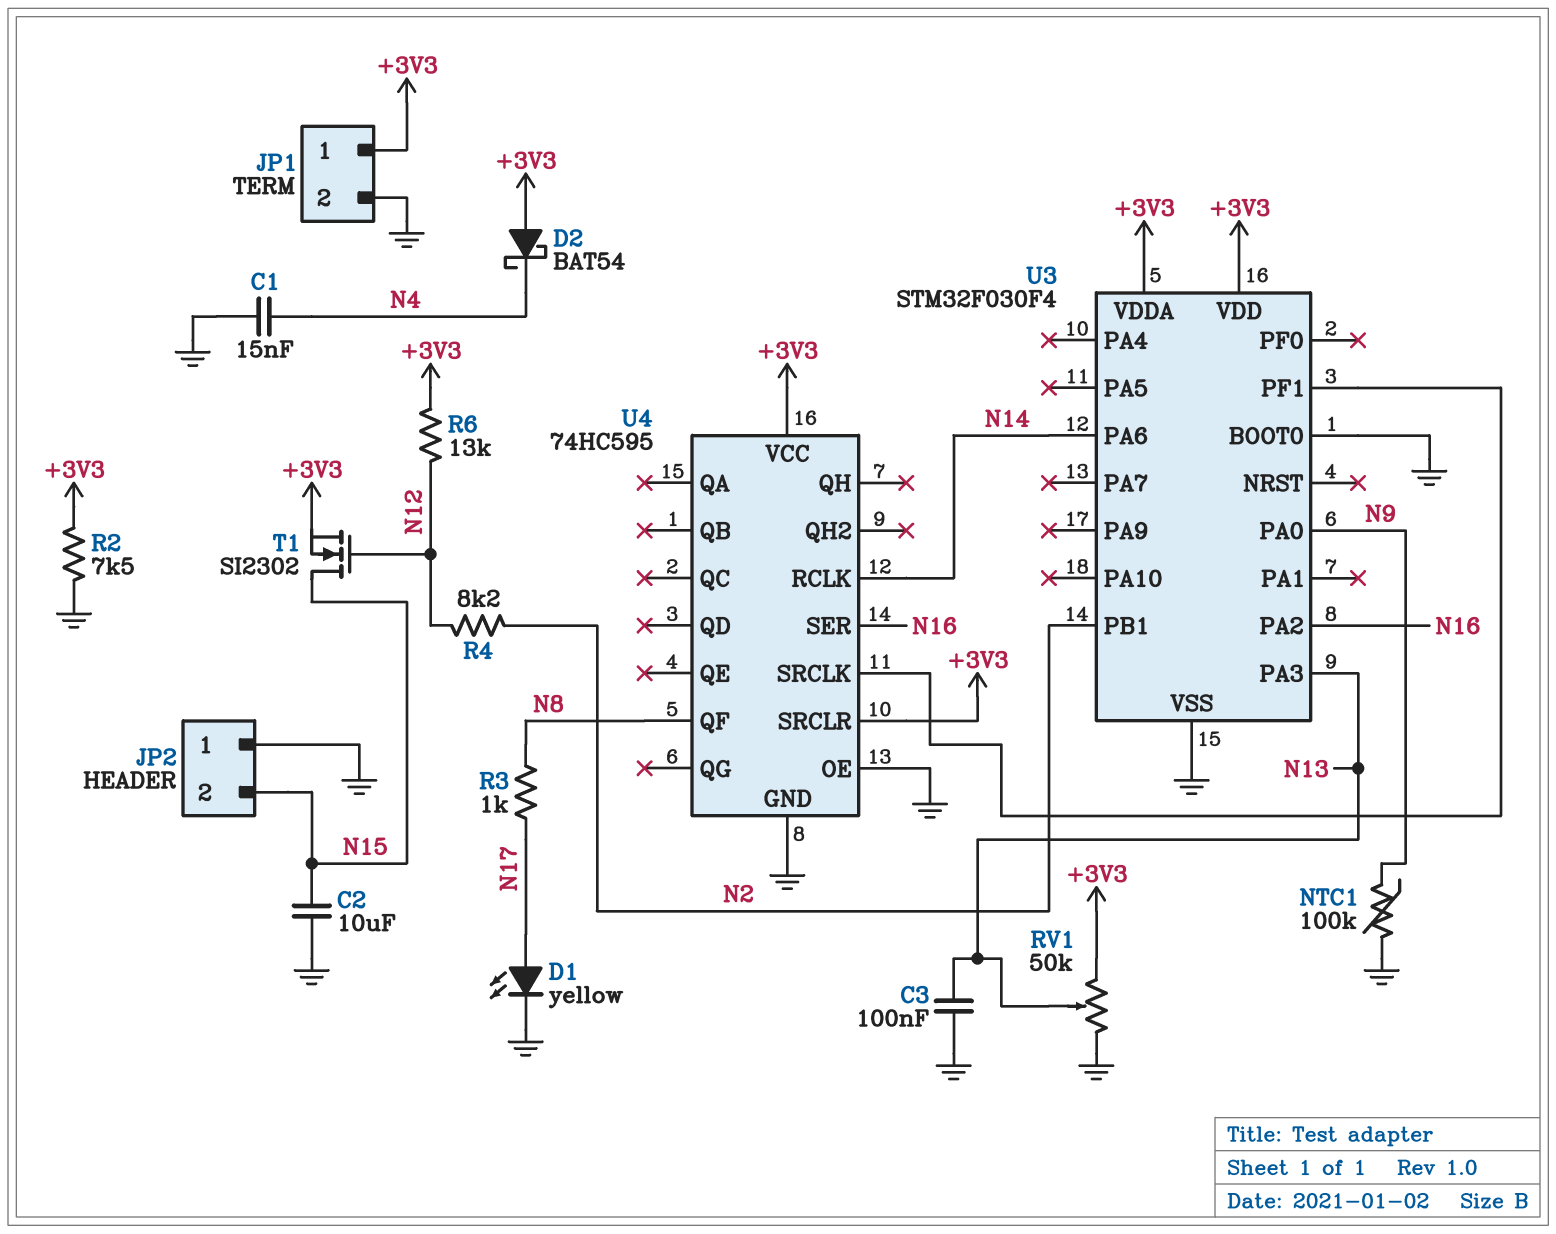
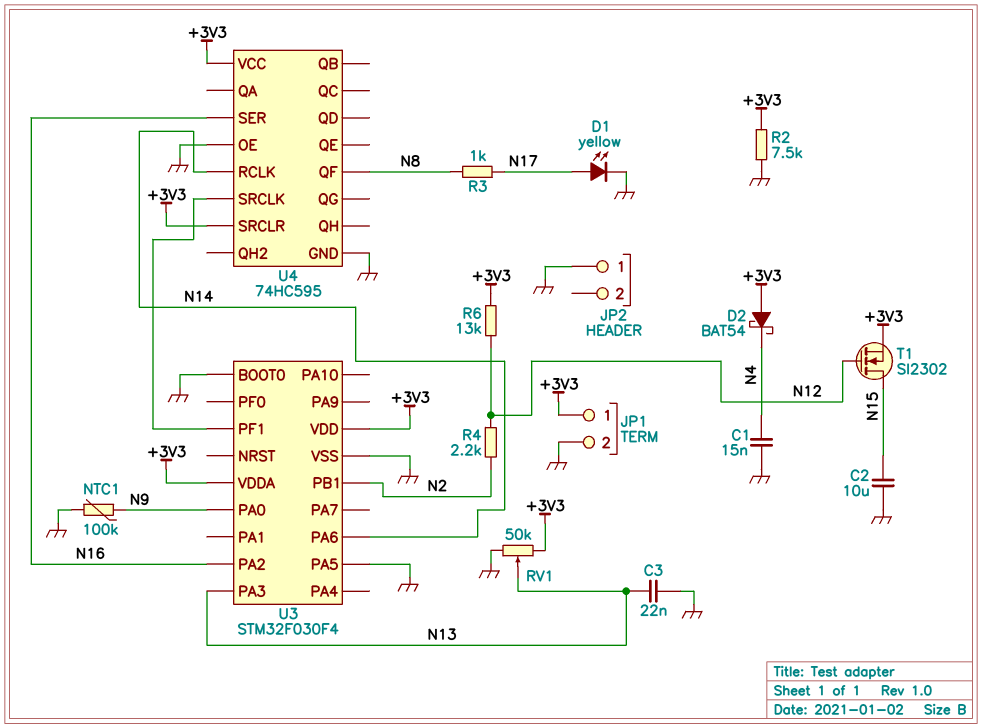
C3: 100nF (GND, N13) -> 22nF (GND, N13)
JP2 pin 2: N15 -> none
R4: 8.2k (N2, N12) -> 2.2k (N2, N12)
U3 pin PA5: none -> GND

